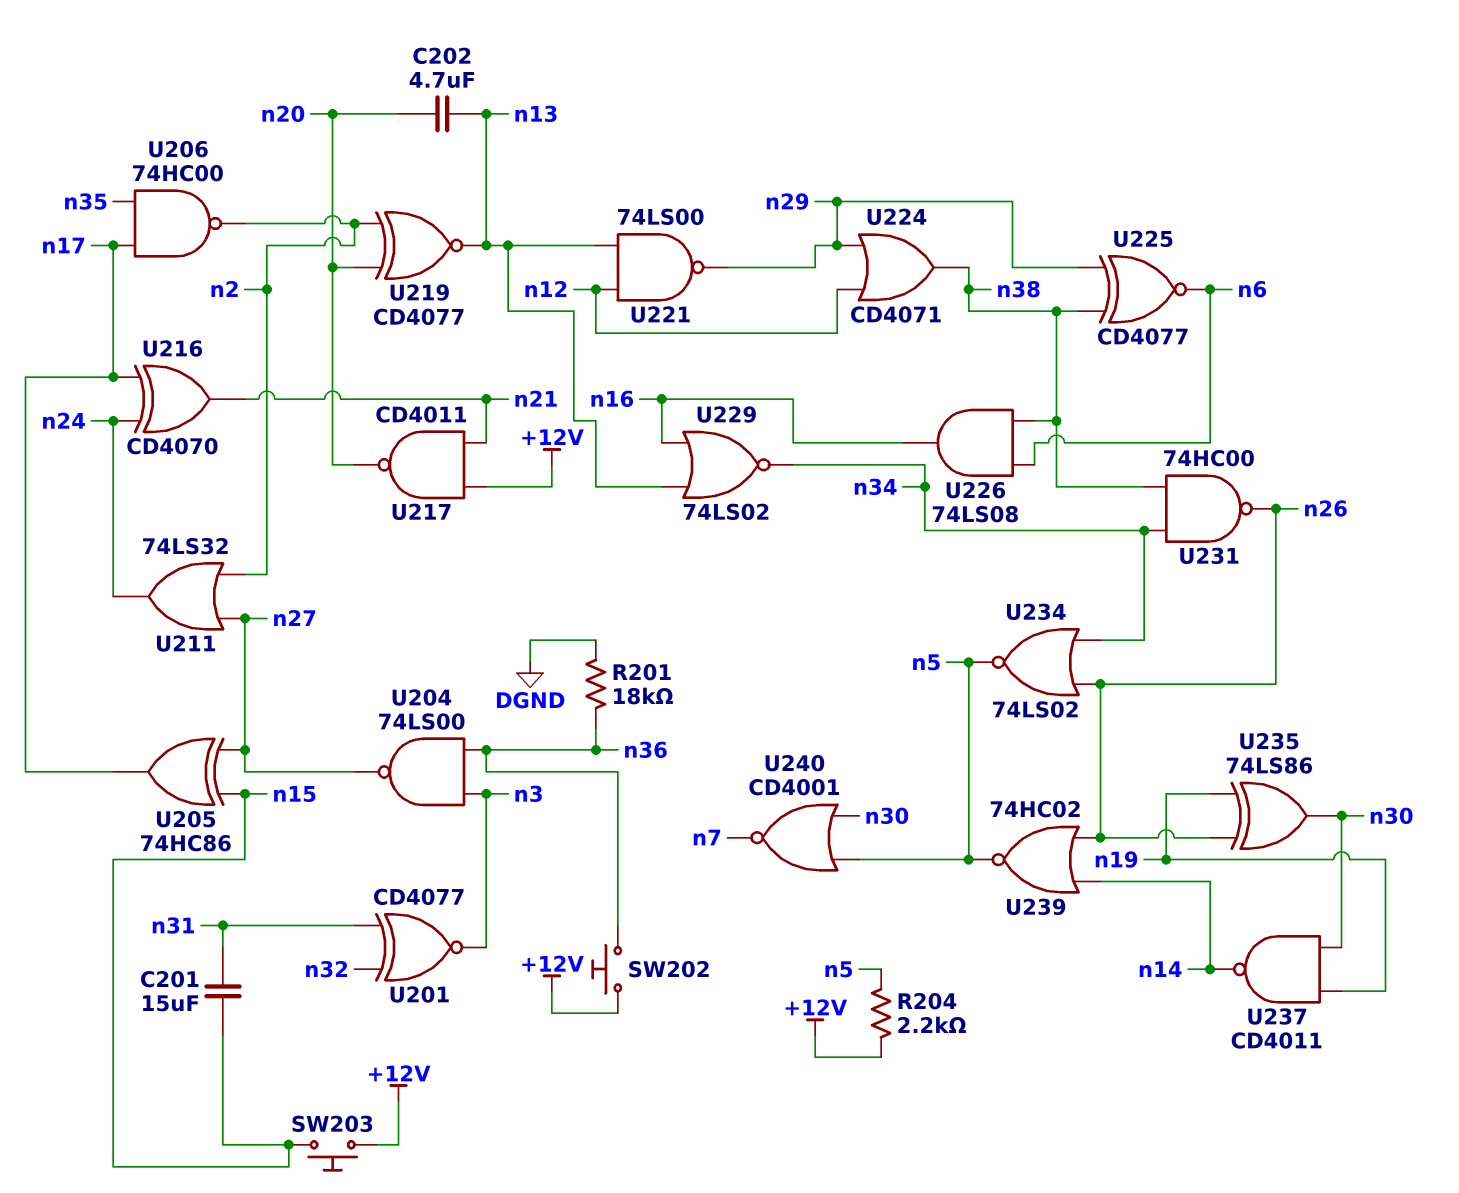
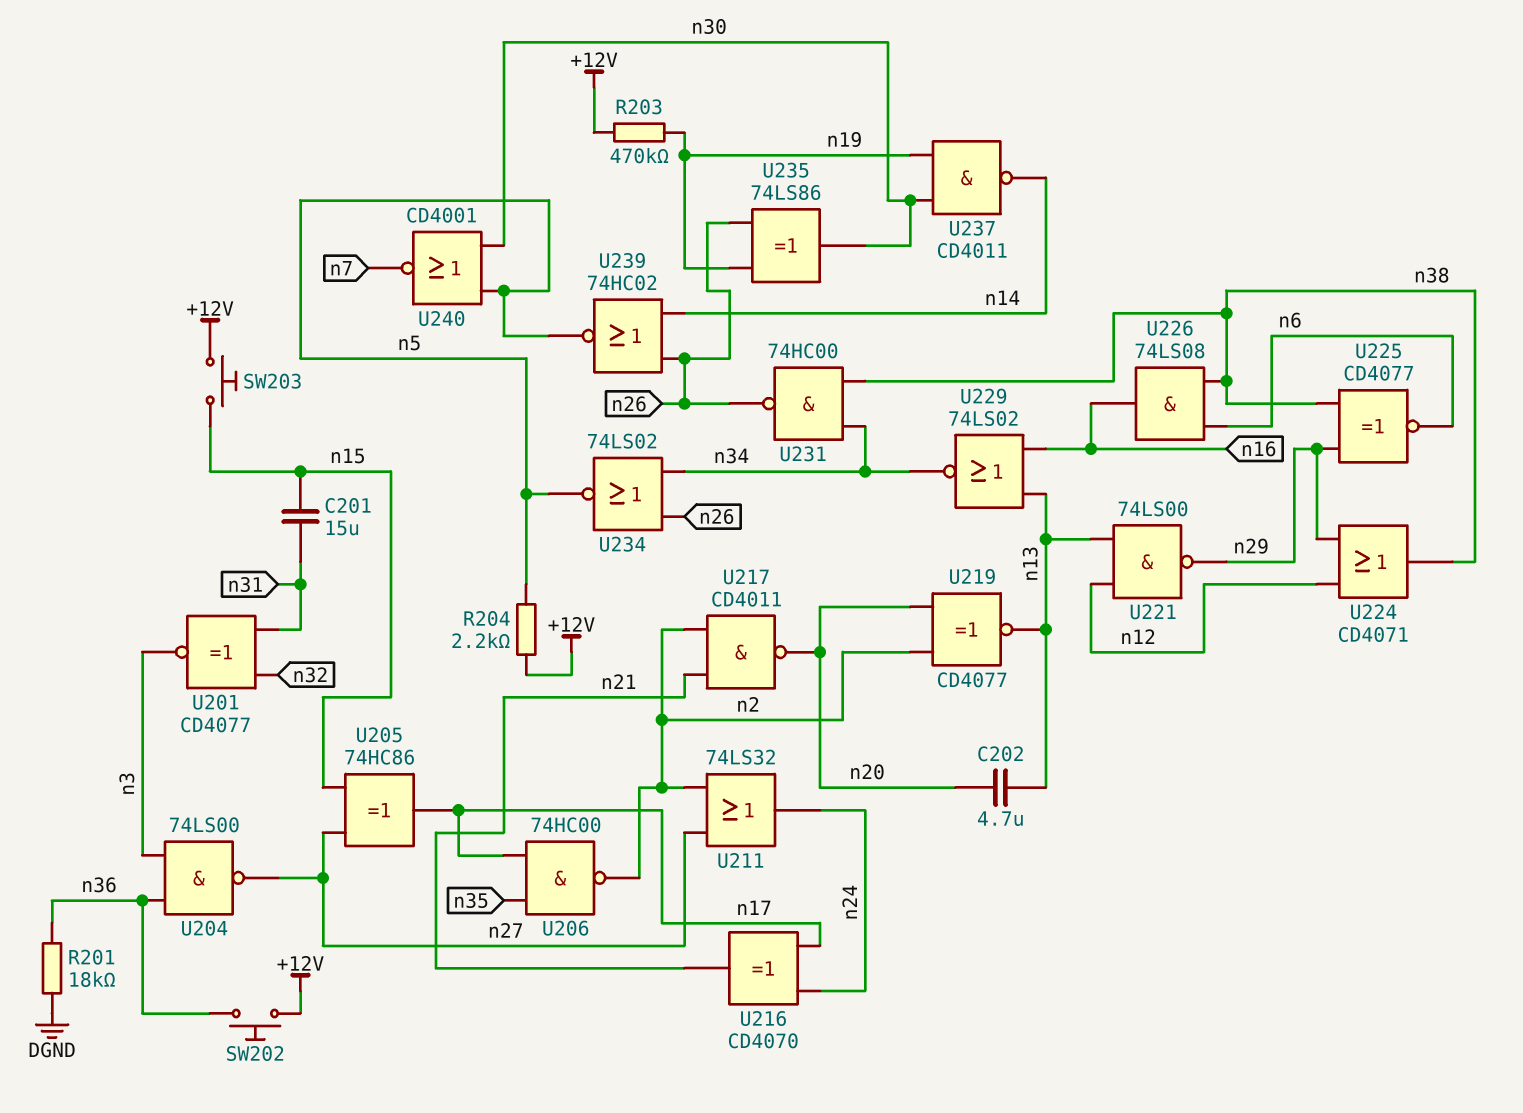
R203: none -> 470k (+12V, n19)
U217: NAND CD4011 (in +12V, in n21, out n20) -> NAND CD4011 (in n2, in n21, out n20)

